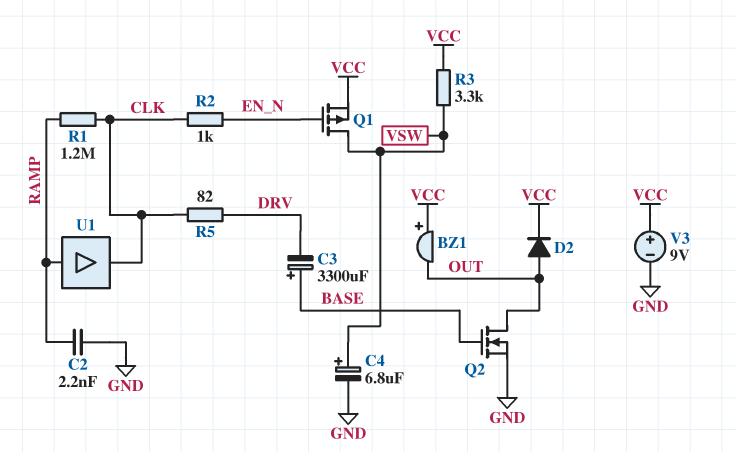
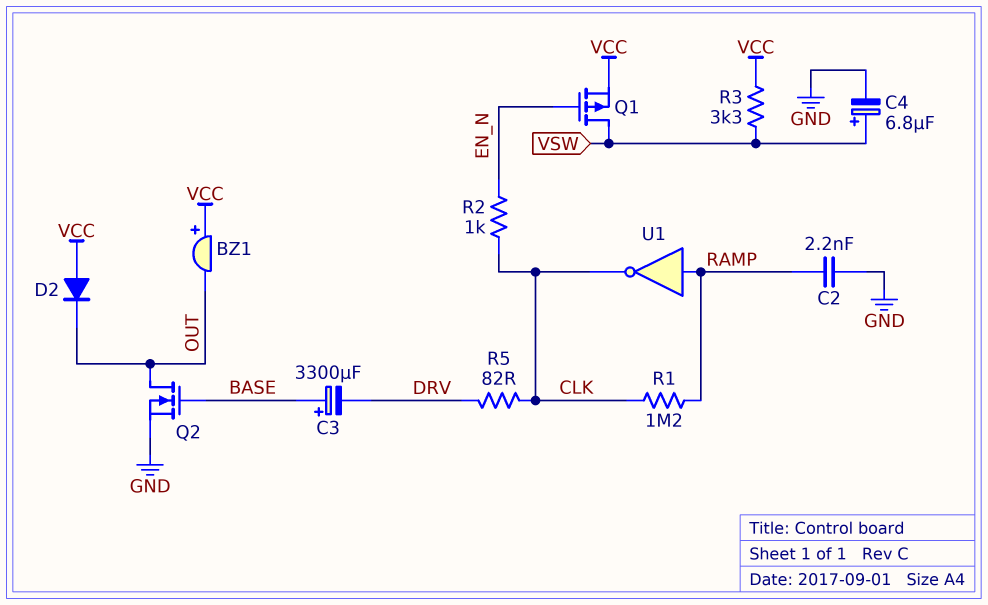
D2: diode (A OUT, K VCC) -> diode (A VCC, K OUT)
U1: buffer (in RAMP, out CLK) -> NOT (in RAMP, out CLK)
V3: 9V (plus VCC, minus GND) -> none

